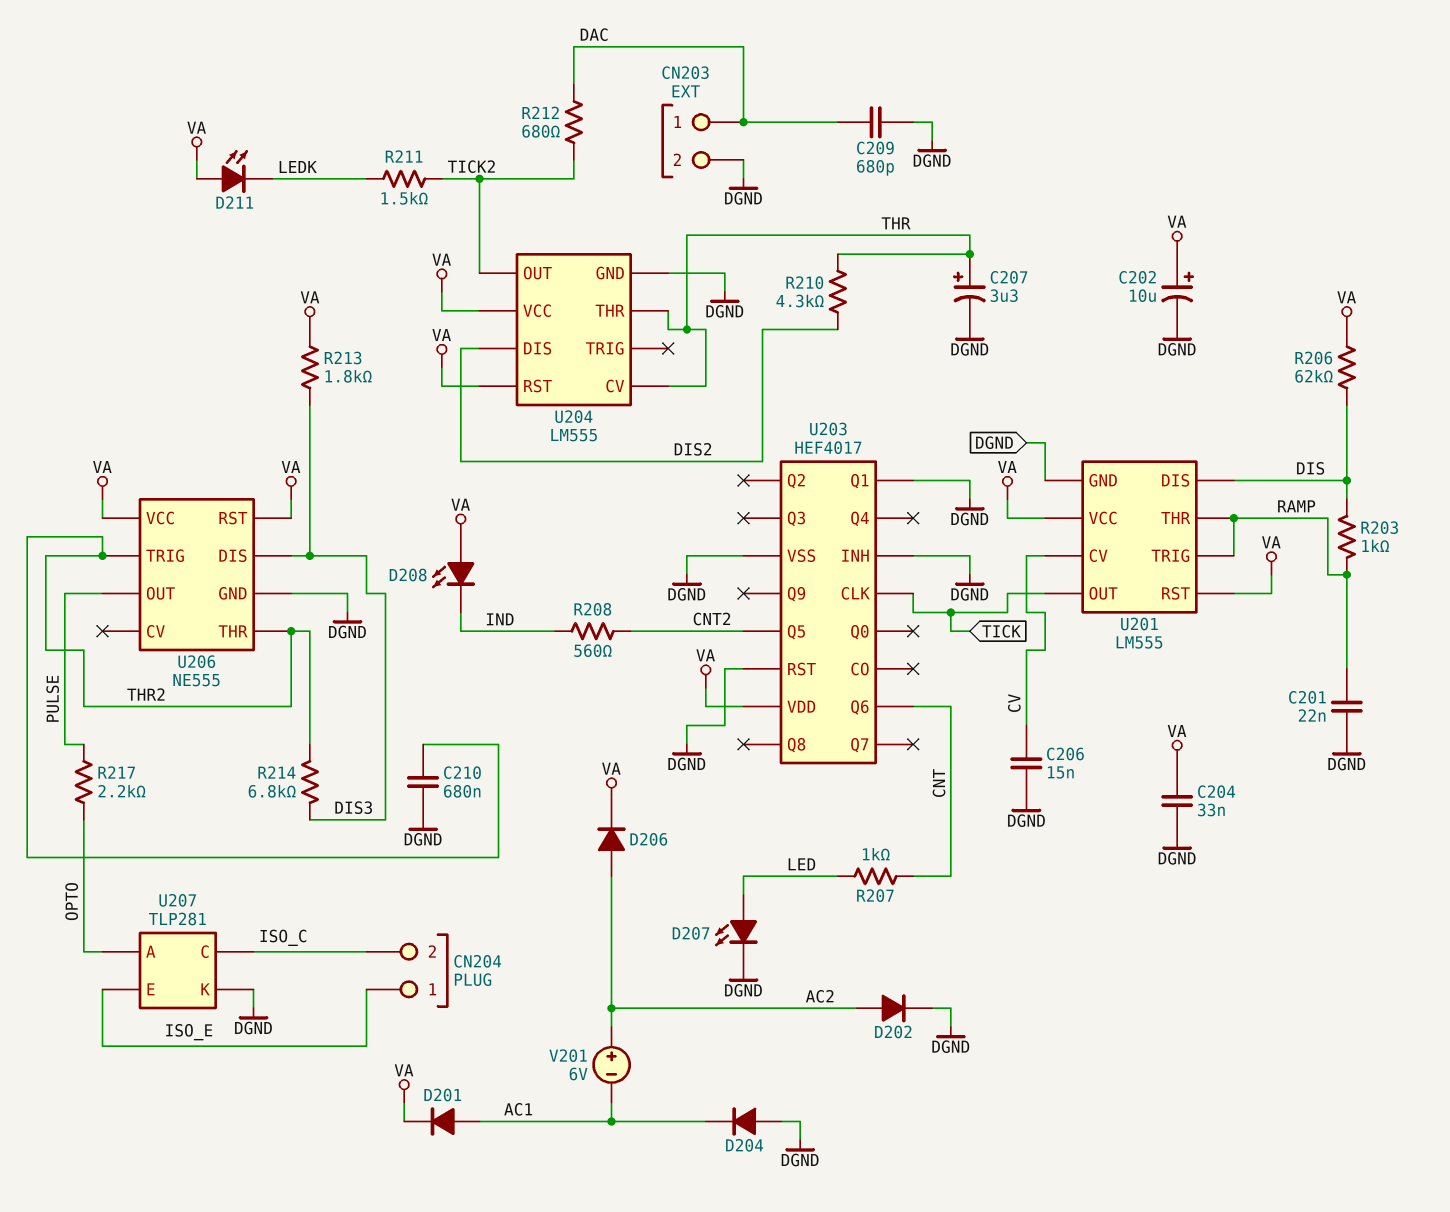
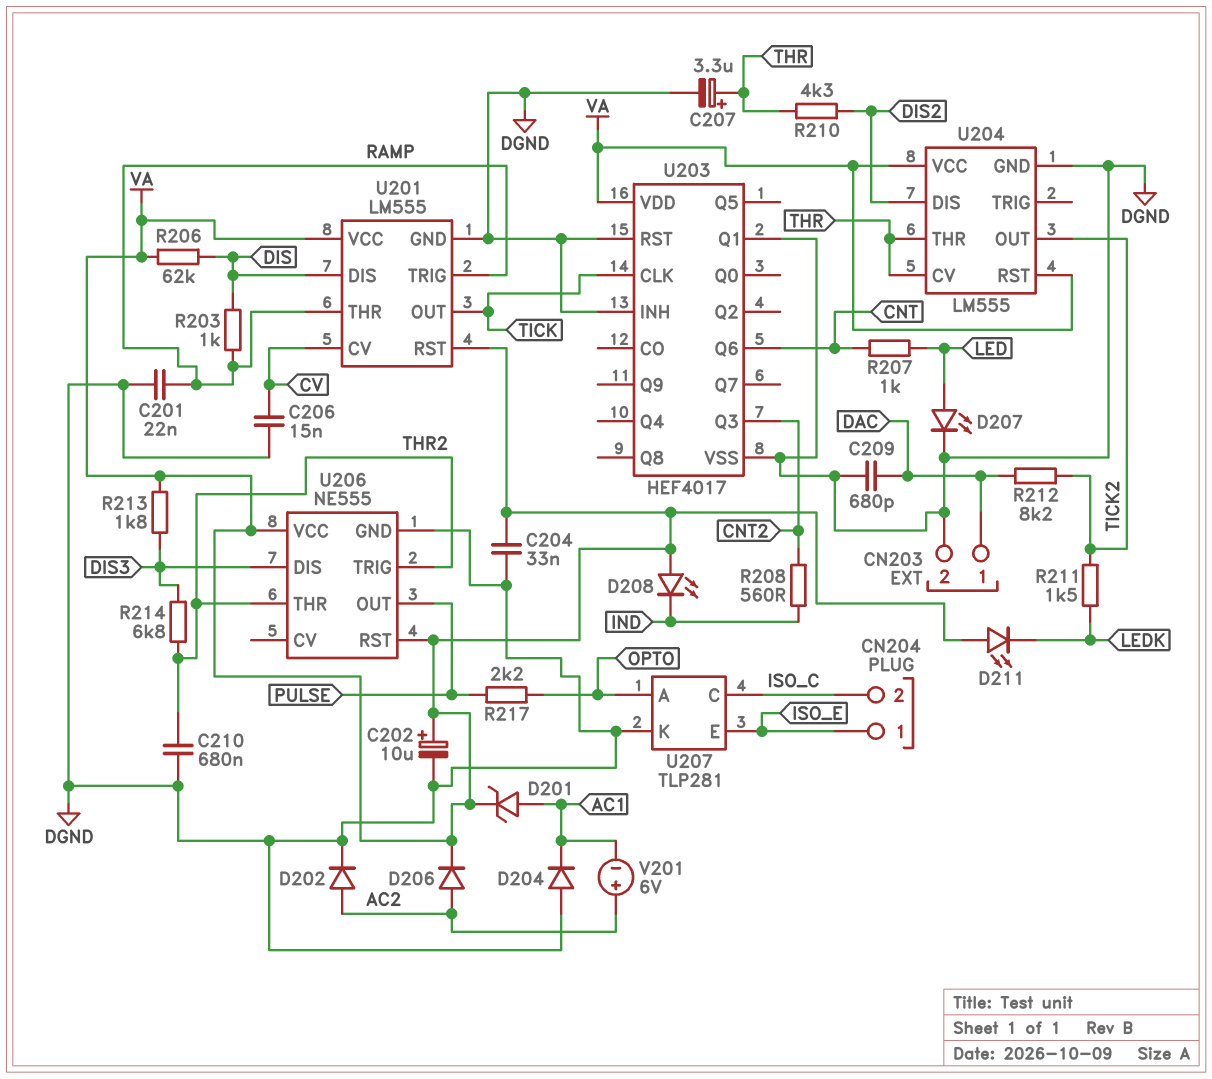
D201: diode (A AC1, K VA) -> zener (A AC1, K VA)
R212: 680 (DAC, TICK2) -> 8.2k (DAC, TICK2)
U203 pin Q3: none -> CNT2
U203 pin Q5: CNT2 -> none

